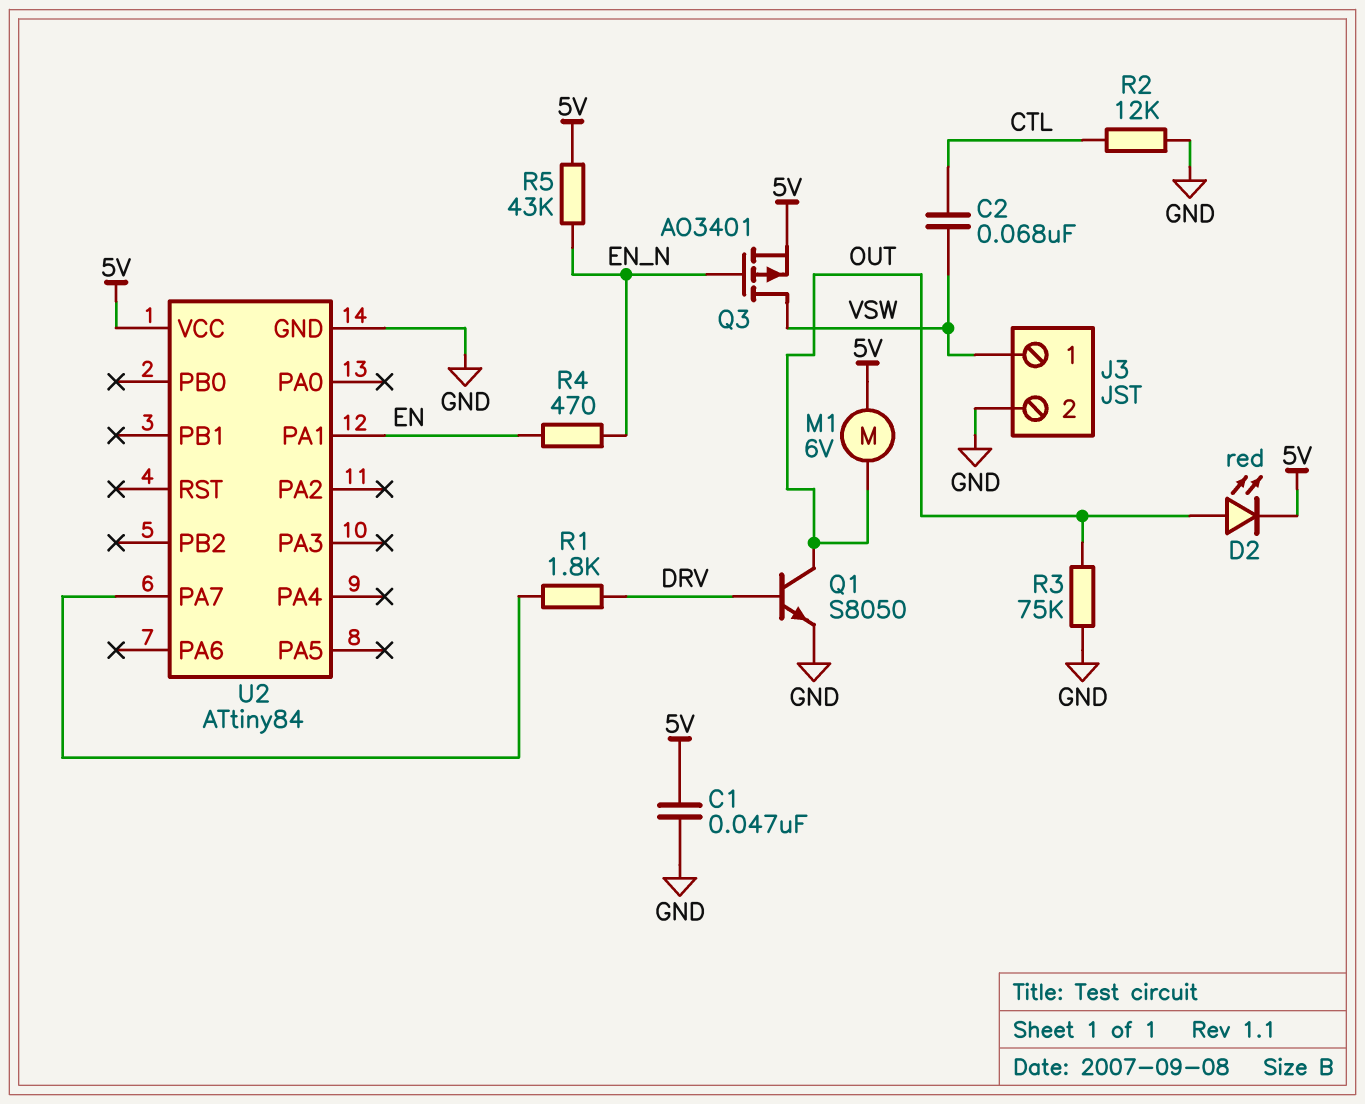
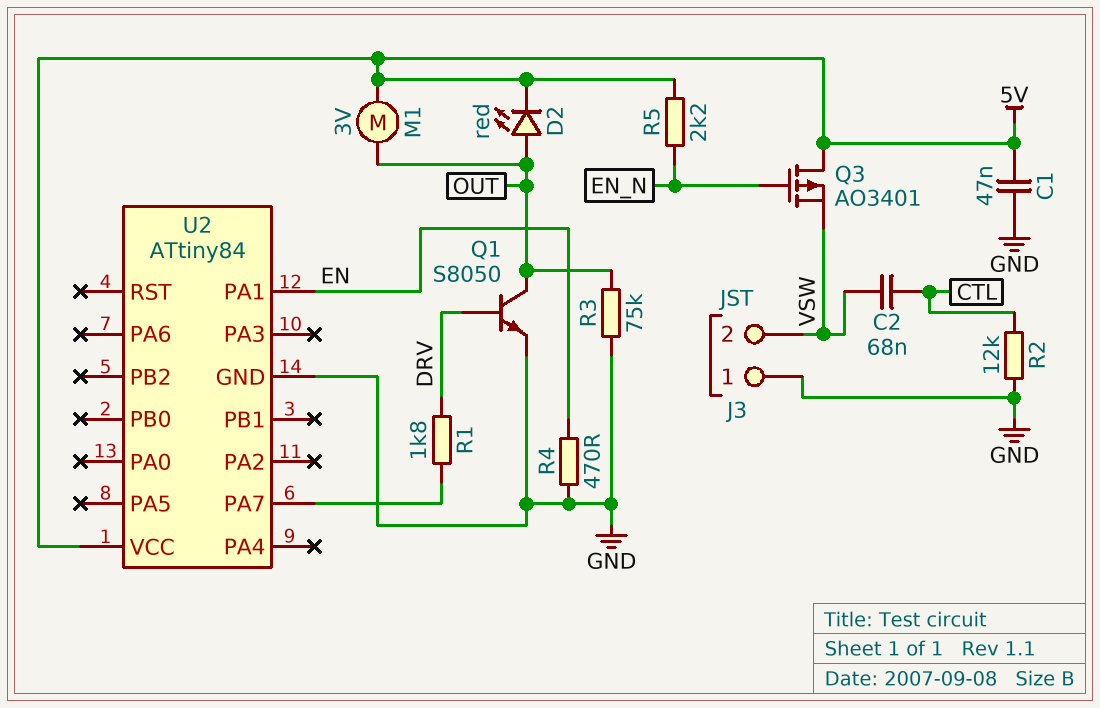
J3 pin 1: VSW -> GND
J3 pin 2: GND -> VSW
M1: motor 6V (5V, OUT) -> motor 3V (5V, OUT)
Q3: PMOS AO3401 (G EN_N, D VSW, S 5V) -> PMOS AO3401 (G EN_N, D 5V, S VSW)
R4: 470 (EN, EN_N) -> 470 (EN, GND)
R5: 43k (5V, EN_N) -> 2.2k (5V, EN_N)

